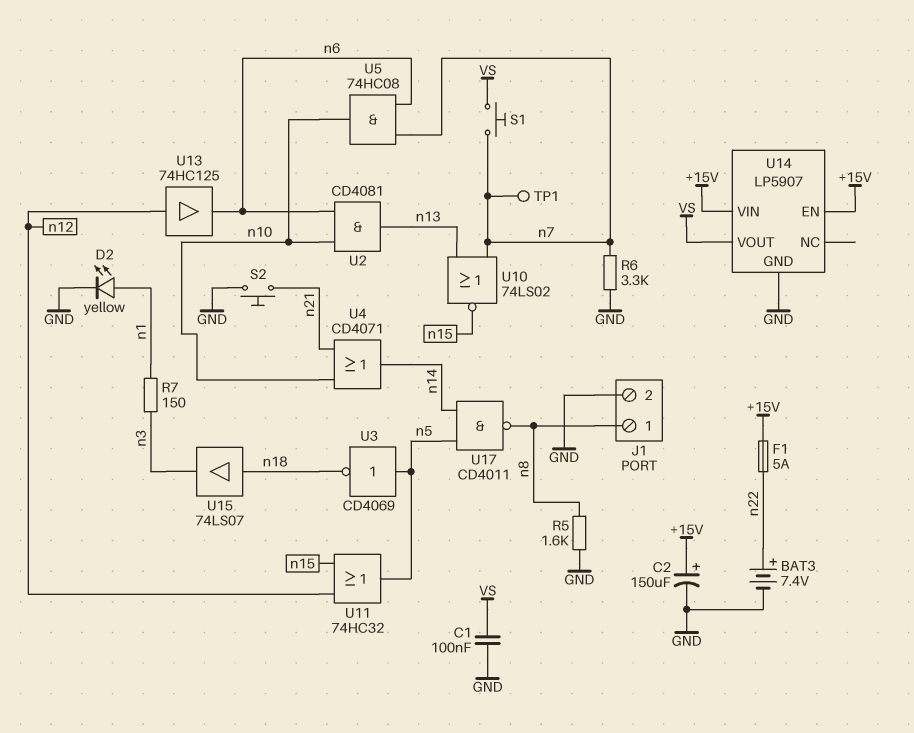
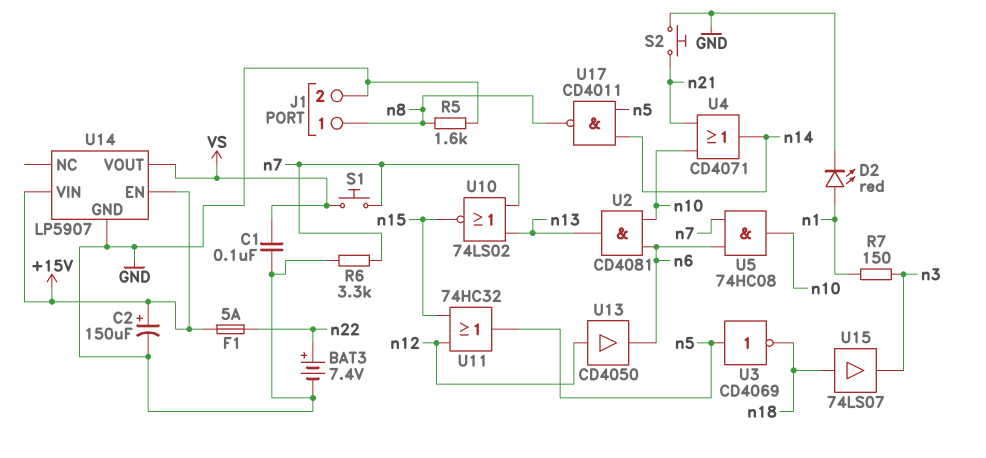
D2: LED yellow (A n1, K GND) -> LED red (A n1, K GND)
TP1: test point (n7) -> none
U13: buffer 74HC125 (in n12, out n6) -> buffer CD4050 (in n12, out n6)

